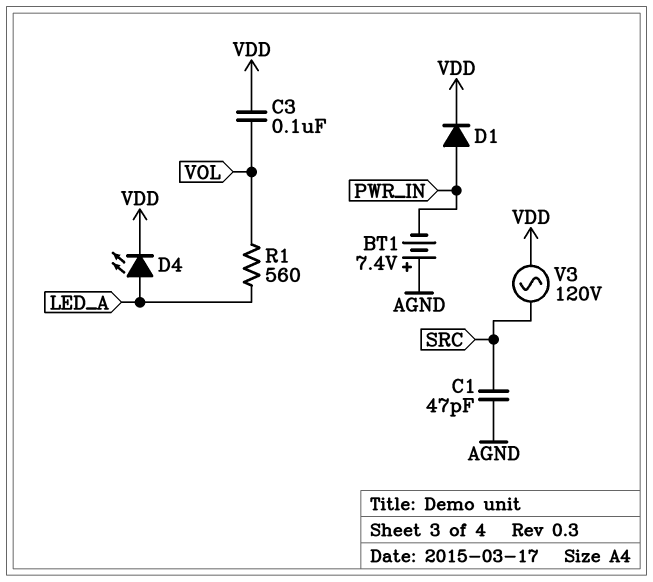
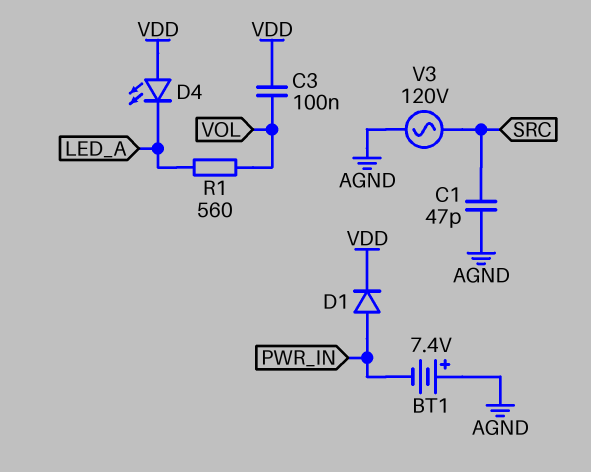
D4: LED (A LED_A, K VDD) -> LED (A VDD, K LED_A)
V3: AC 120V (SRC, VDD) -> AC 120V (AGND, SRC)

